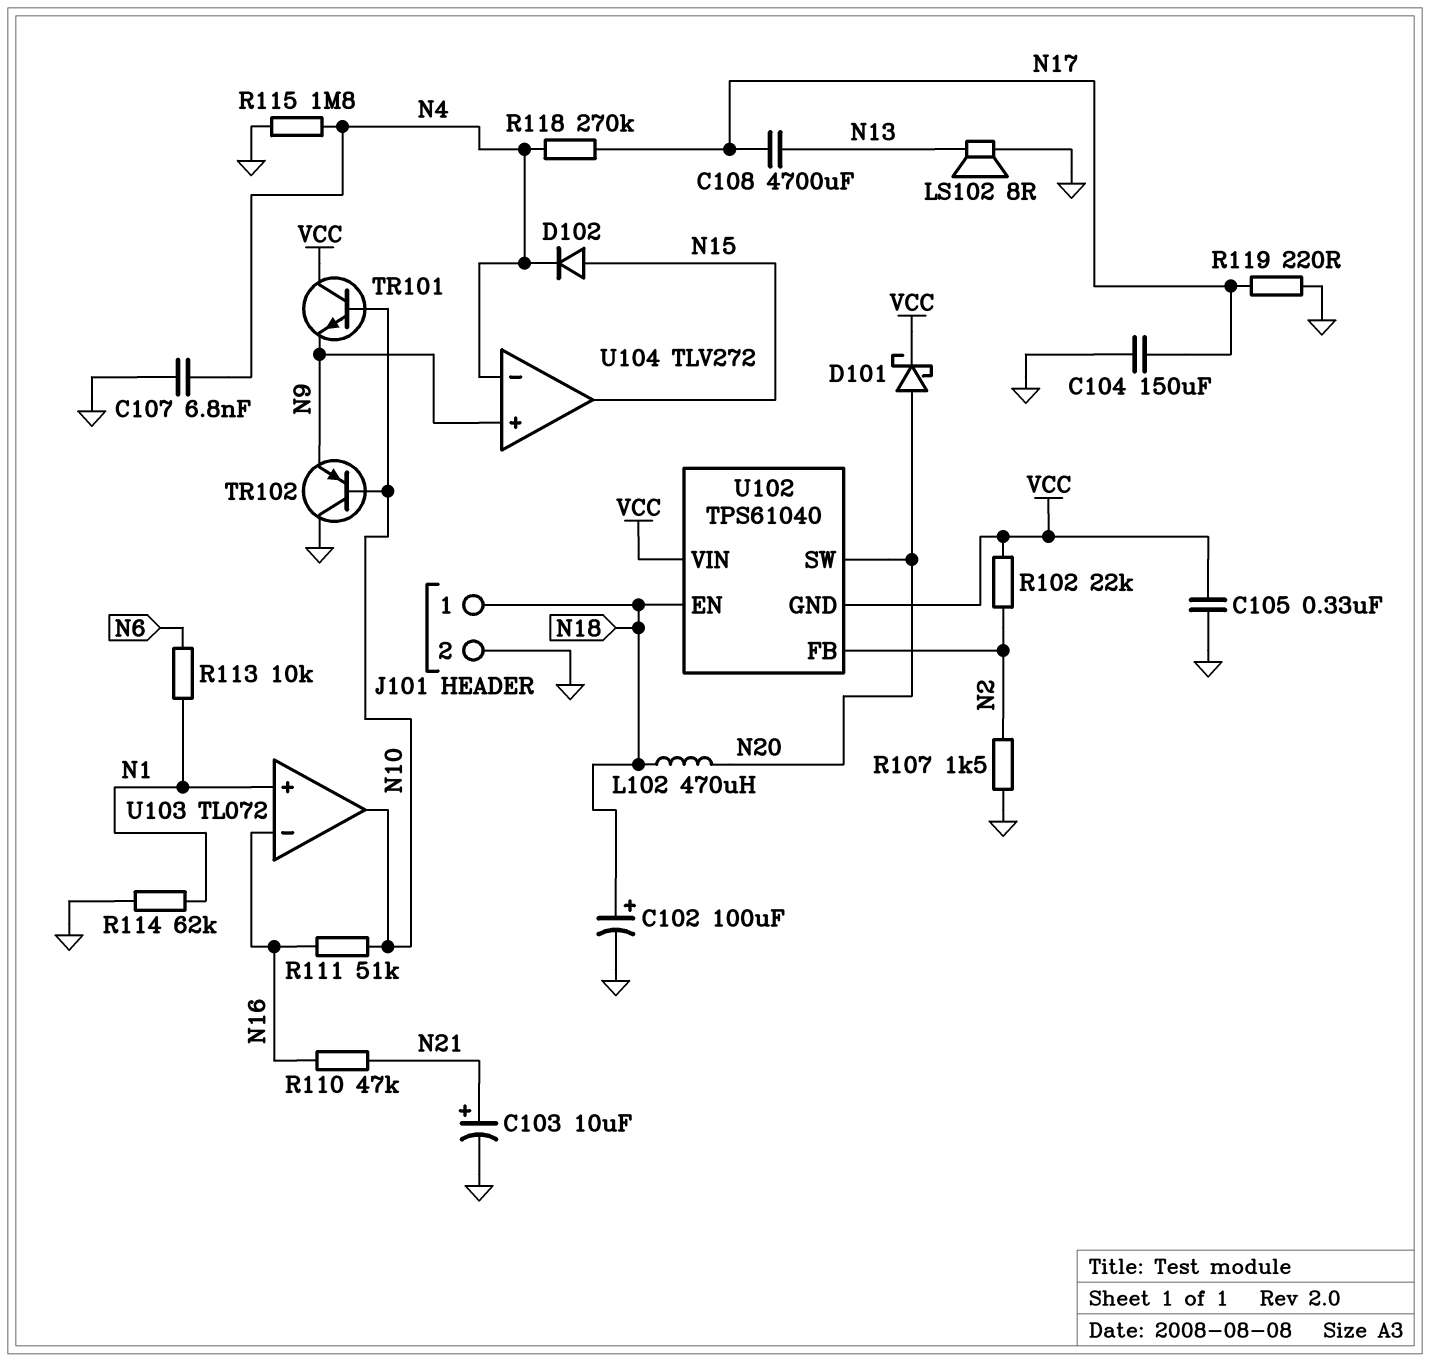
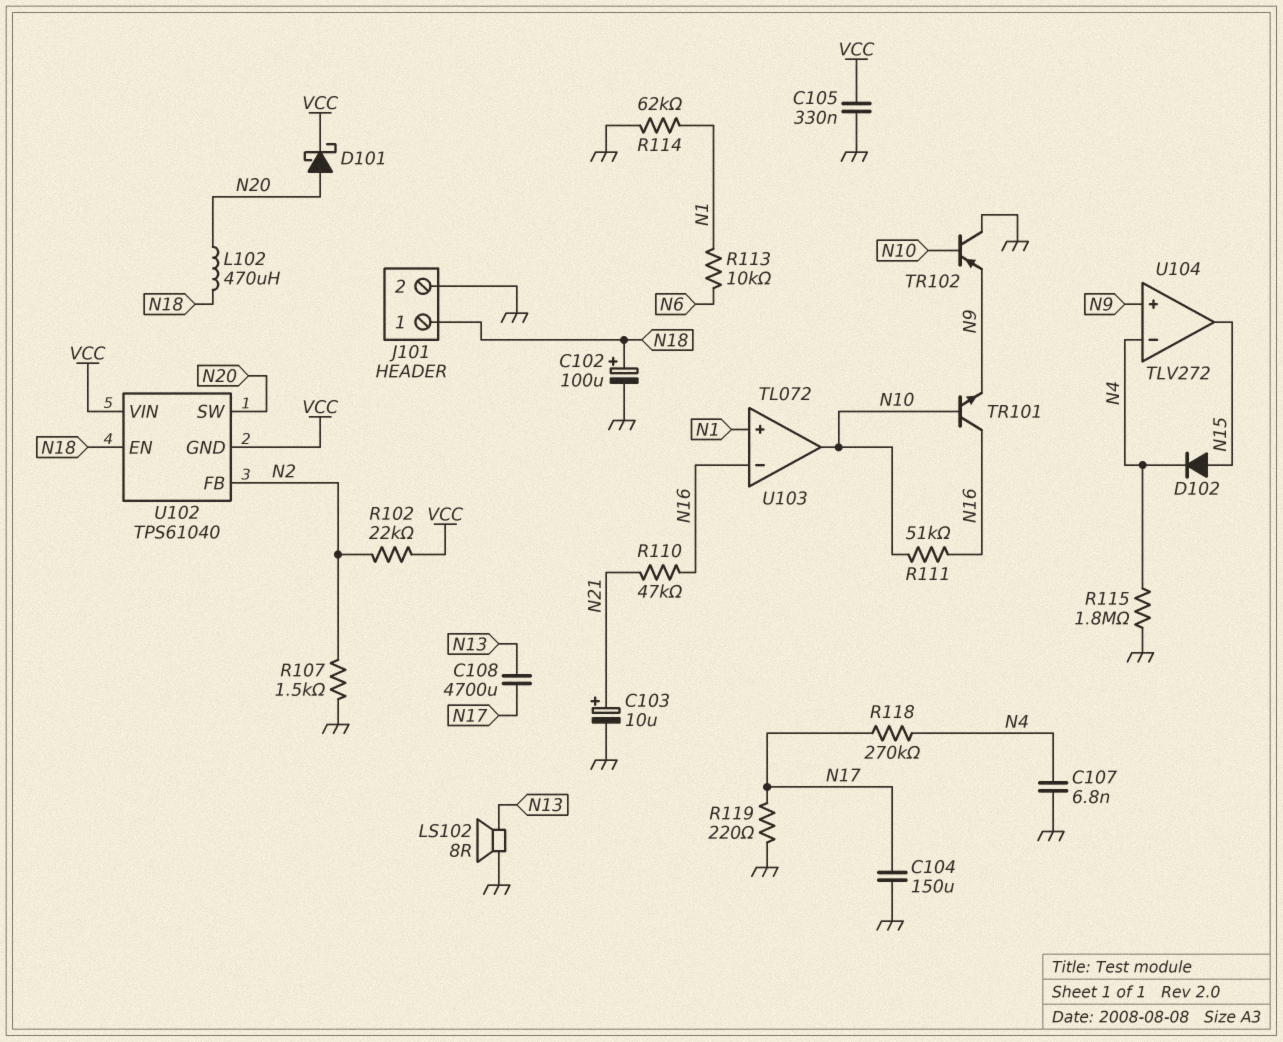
TR101: NPN (B N10, C VCC, E N9) -> NPN (B N10, C N16, E N9)

